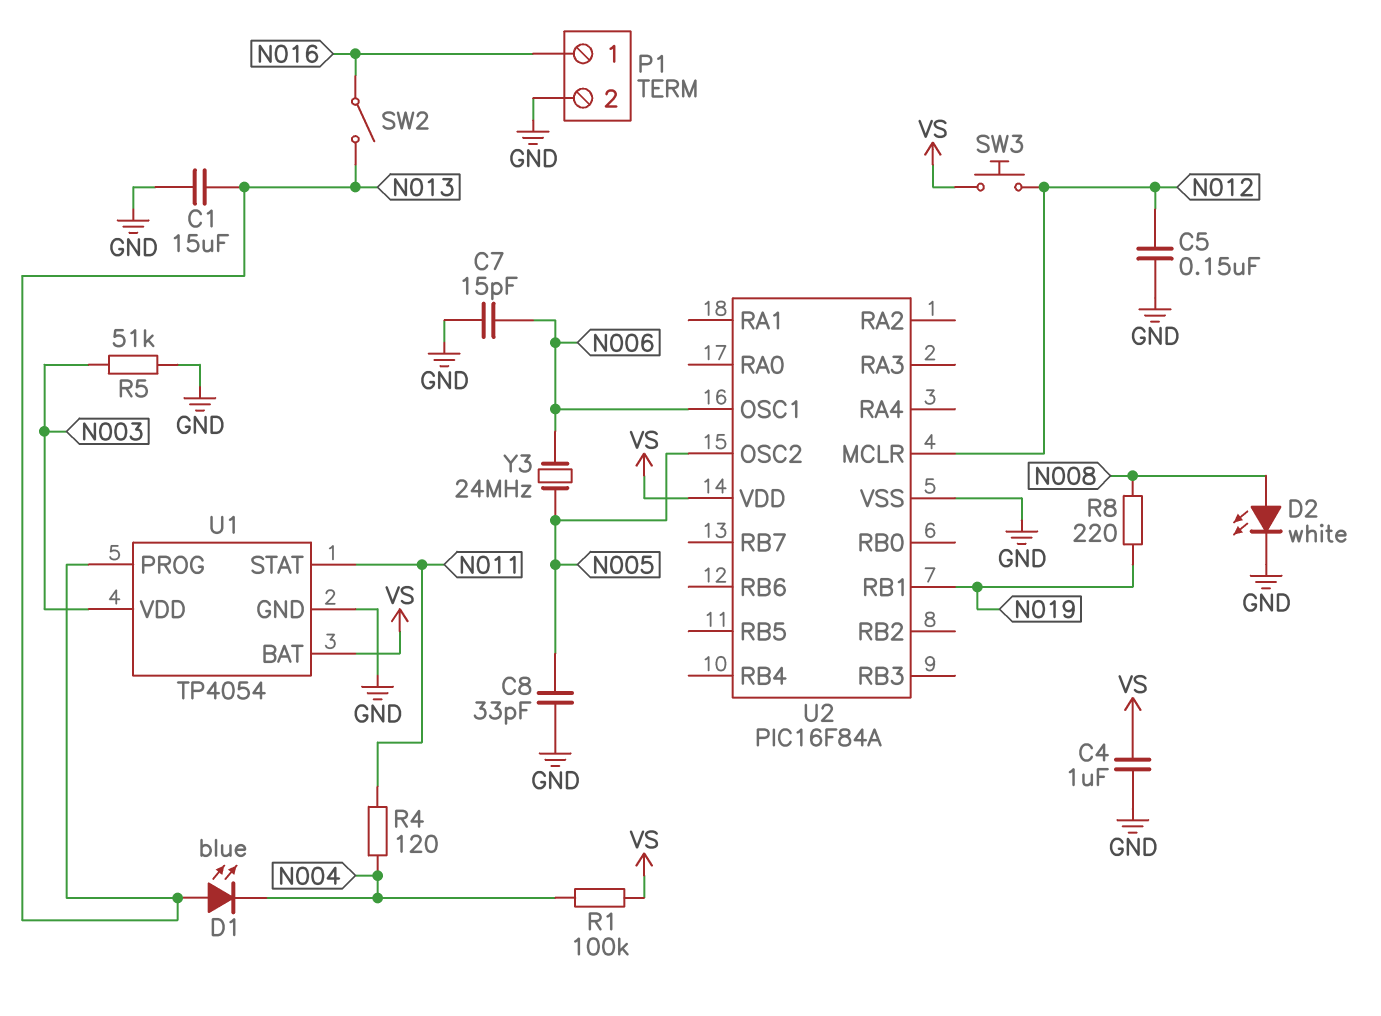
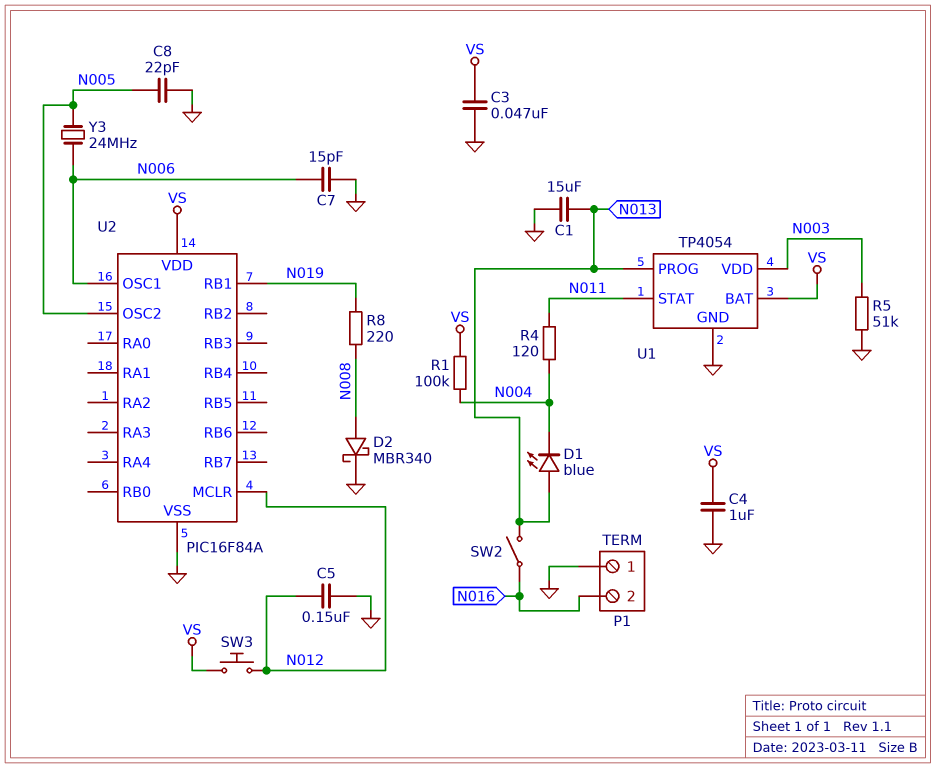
C3: none -> 47nF (GND, VS)
C8: 33pF (GND, N005) -> 22pF (GND, N005)
D2: LED white (A N008, K GND) -> schottky MBR340 (A N008, K GND)
P1 pin 1: N016 -> GND
P1 pin 2: GND -> N016

